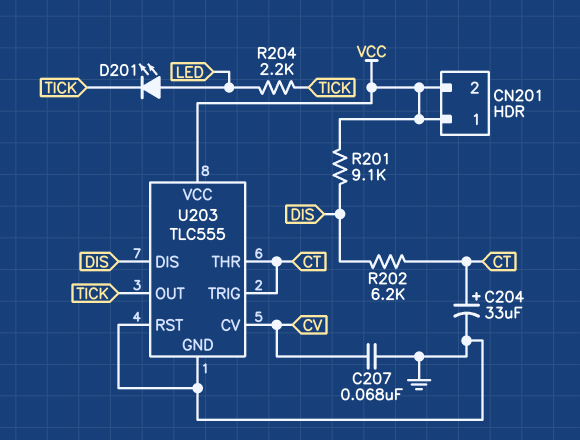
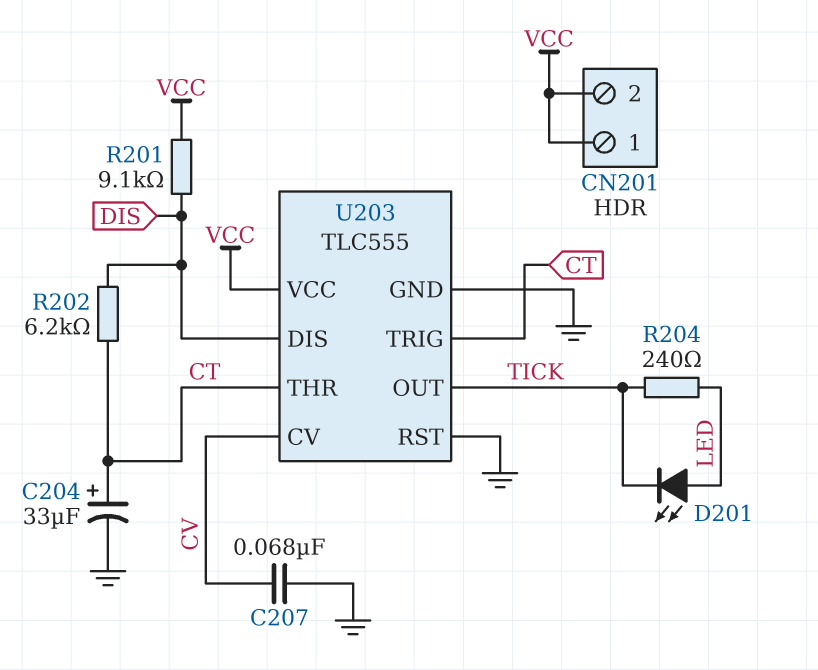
R204: 2.2k (LED, TICK) -> 240 (LED, TICK)

